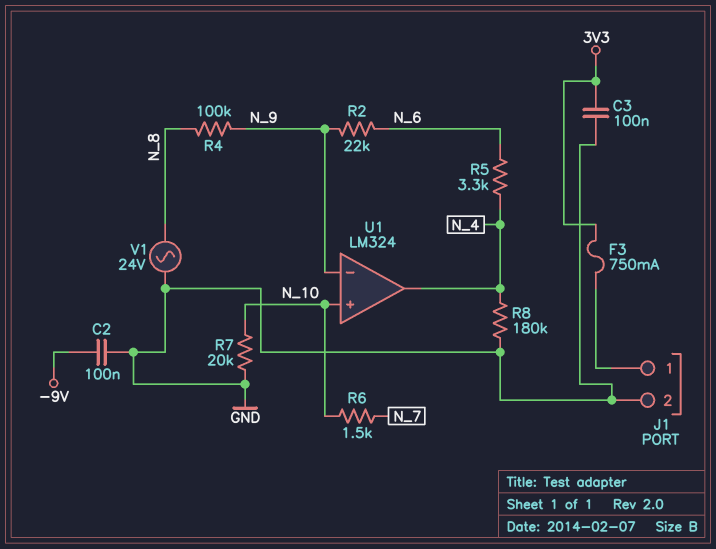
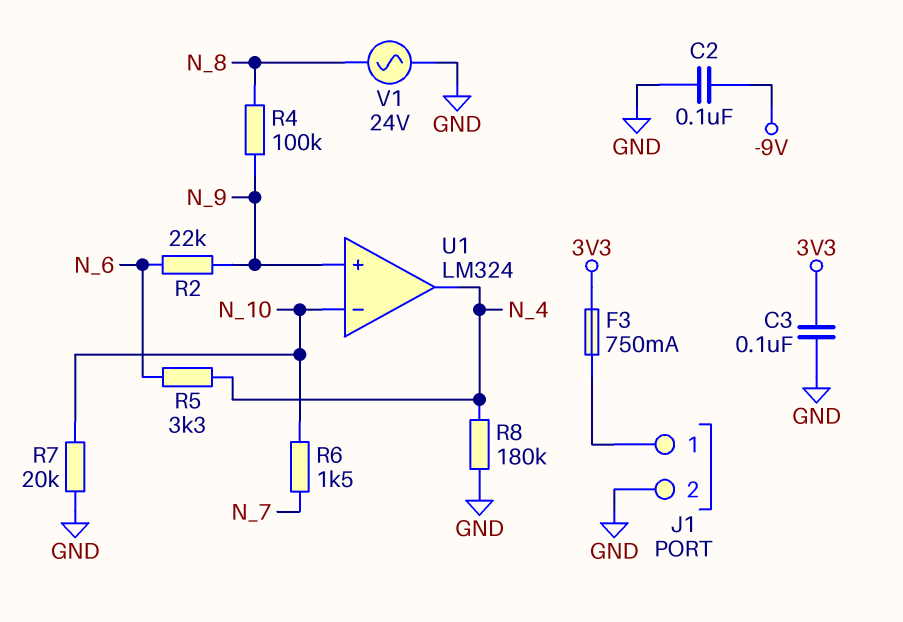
U1 pin in+: N_10 -> N_9
U1 pin in-: N_9 -> N_10

